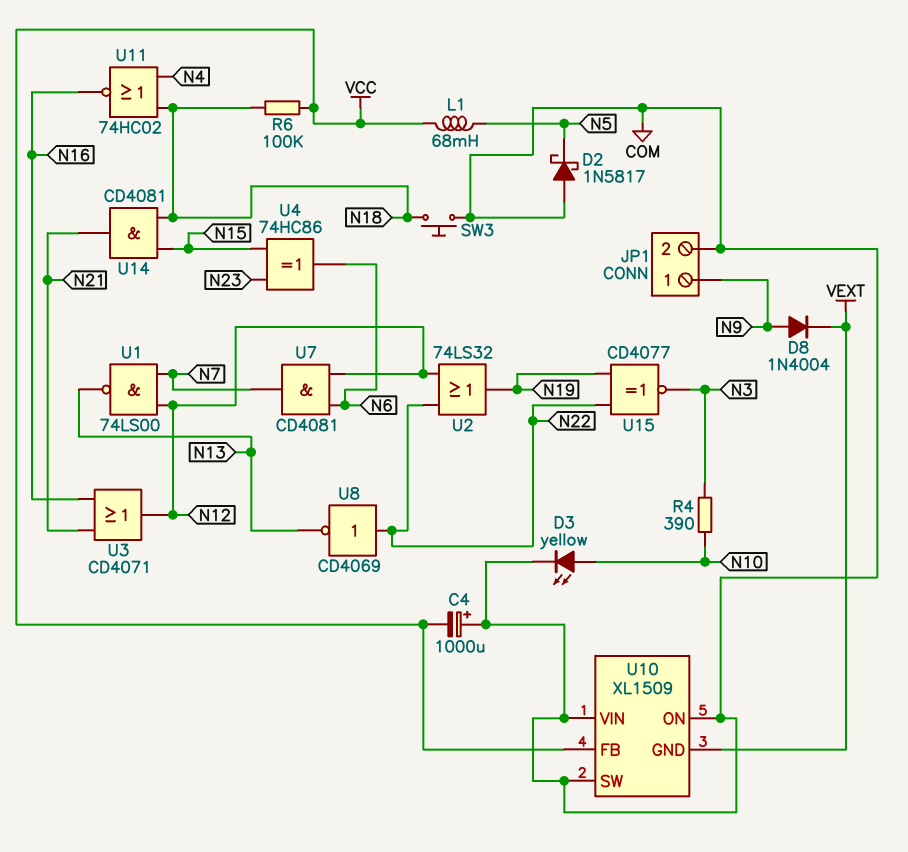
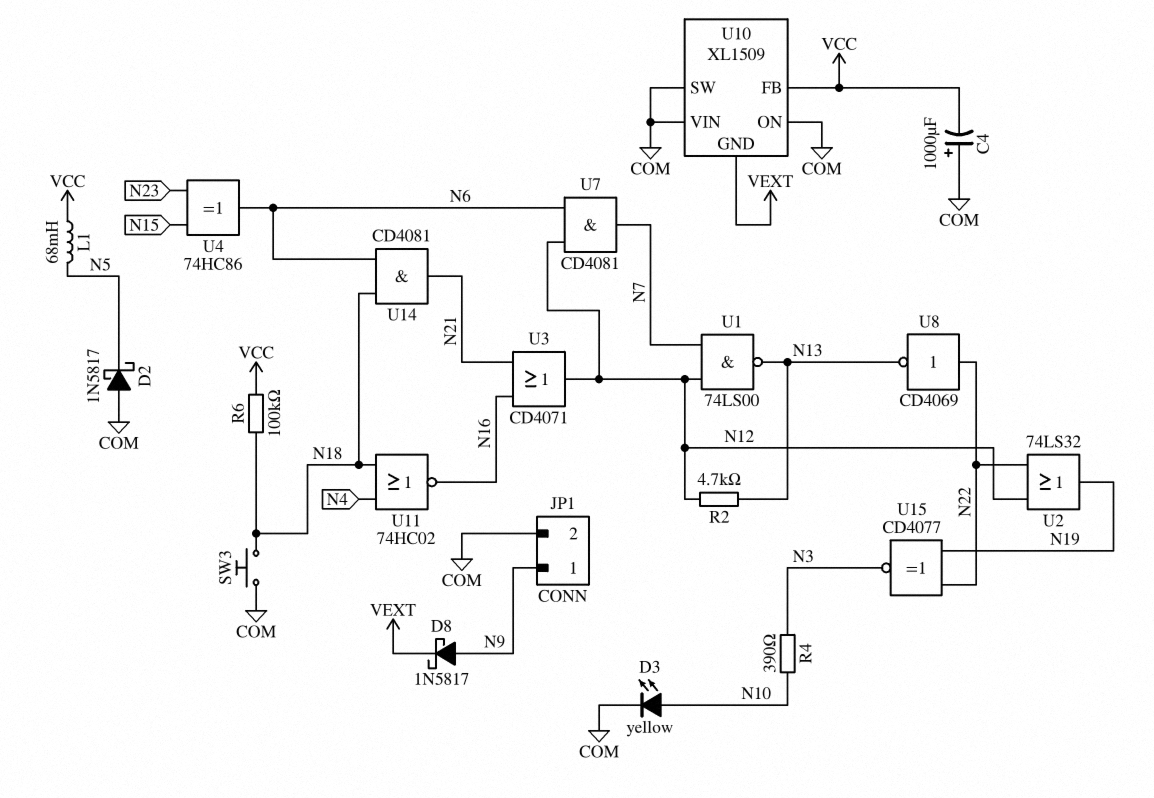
D8: diode 1N4004 (A N9, K VEXT) -> schottky 1N5817 (A N9, K VEXT)
R2: none -> 4.7k (N12, N13)
U14: AND CD4081 (in N15, in N18, out N21) -> AND CD4081 (in N6, in N18, out N21)

